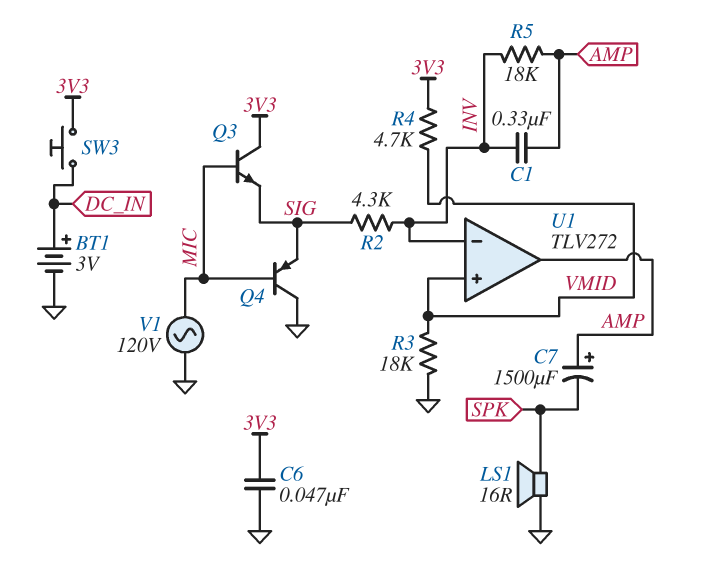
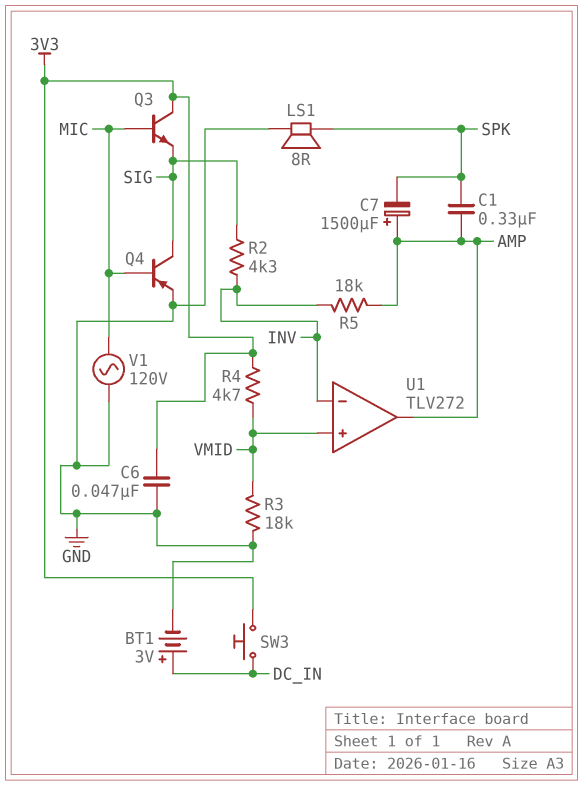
C1: 330nF (AMP, INV) -> 330nF (AMP, SPK)
LS1: speaker 16R (GND, SPK) -> speaker 8R (GND, SPK)
Q4: PNP (B MIC, C GND, E SIG) -> PNP (B MIC, C SIG, E GND)

